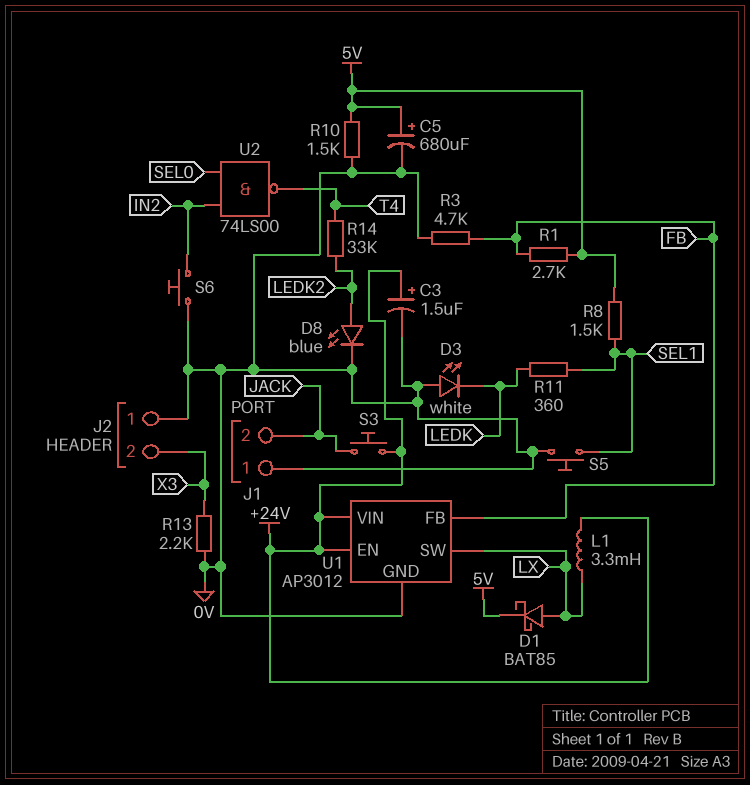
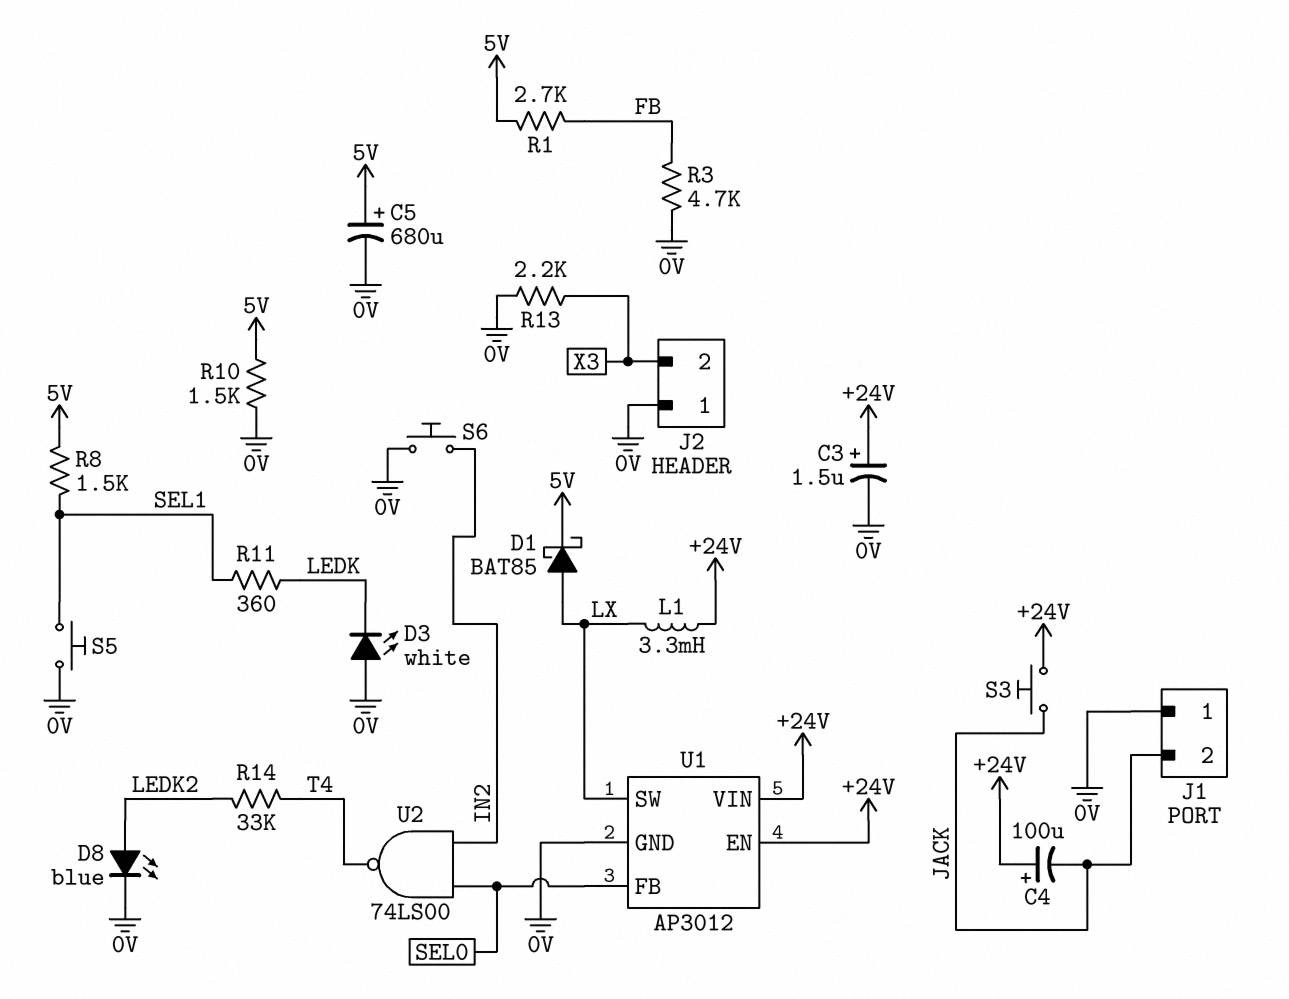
C4: none -> 100uF (plus +24V, minus JACK)
U1 pin FB: FB -> SEL0

